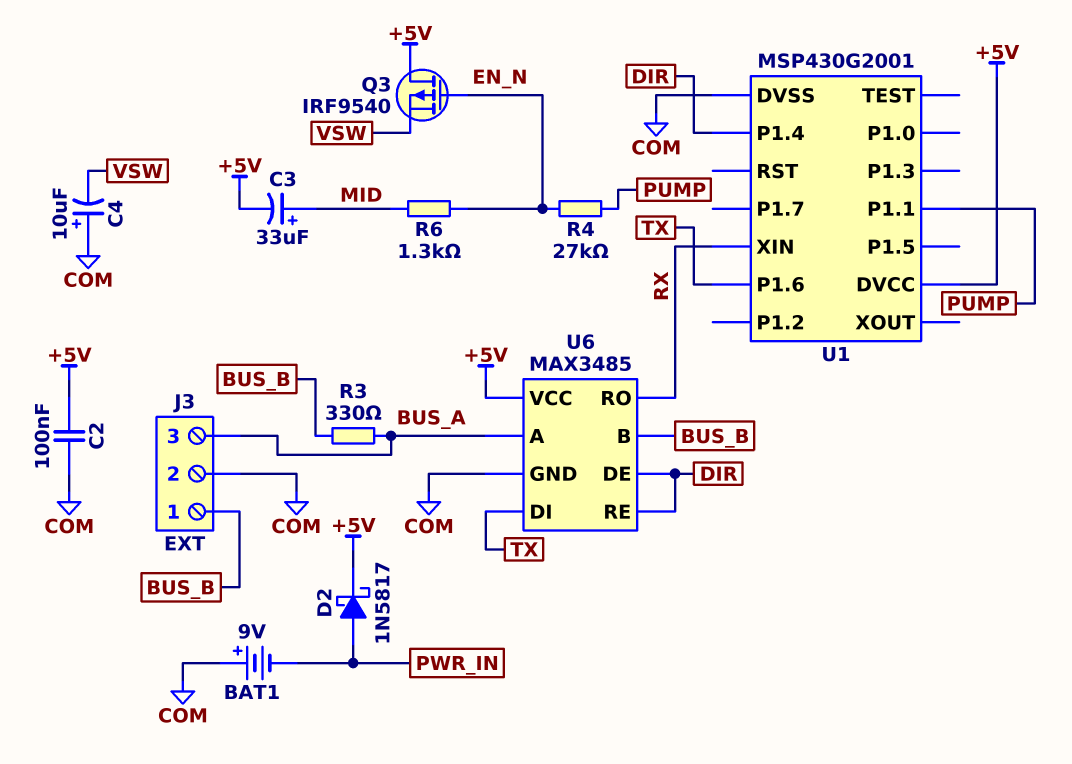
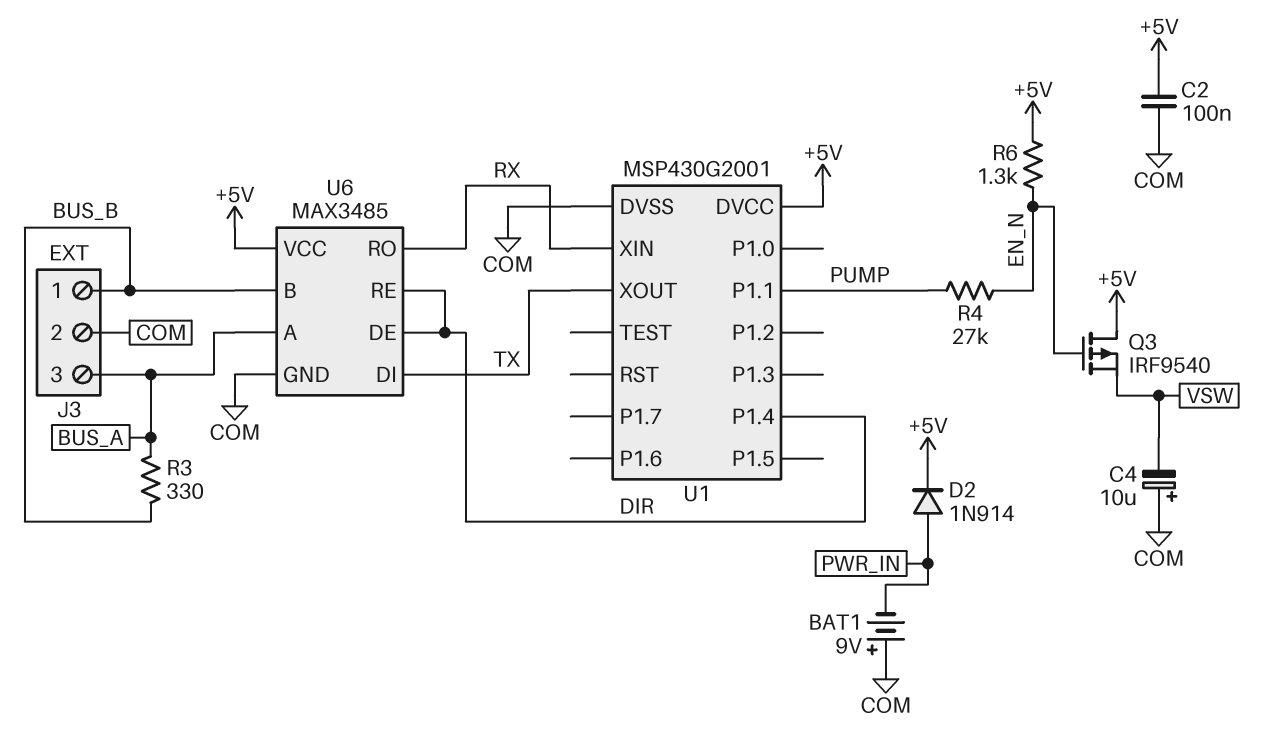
C3: 33uF (plus MID, minus +5V) -> none
D2: schottky 1N5817 (A PWR_IN, K +5V) -> diode 1N914 (A PWR_IN, K +5V)
R6: 1.3k (EN_N, MID) -> 1.3k (+5V, EN_N)
U1 pin P1.6: TX -> none
U1 pin XOUT: none -> TX

